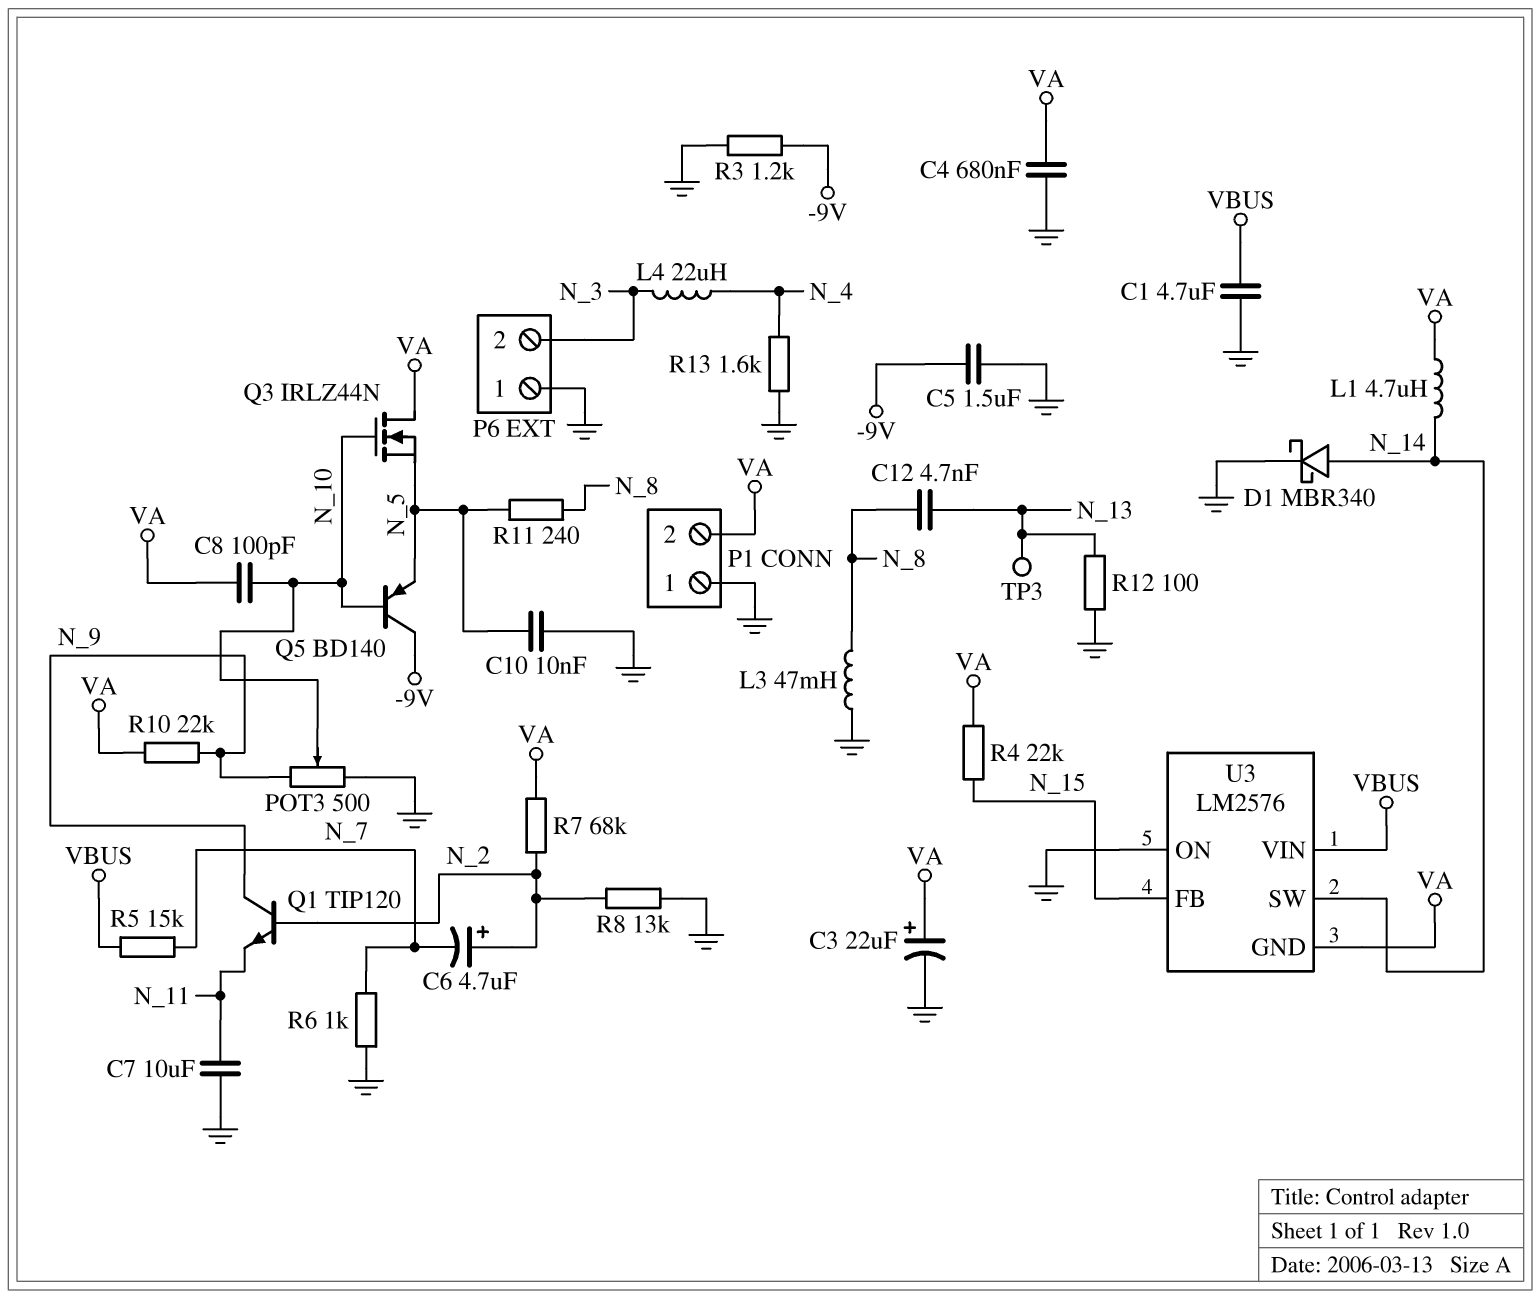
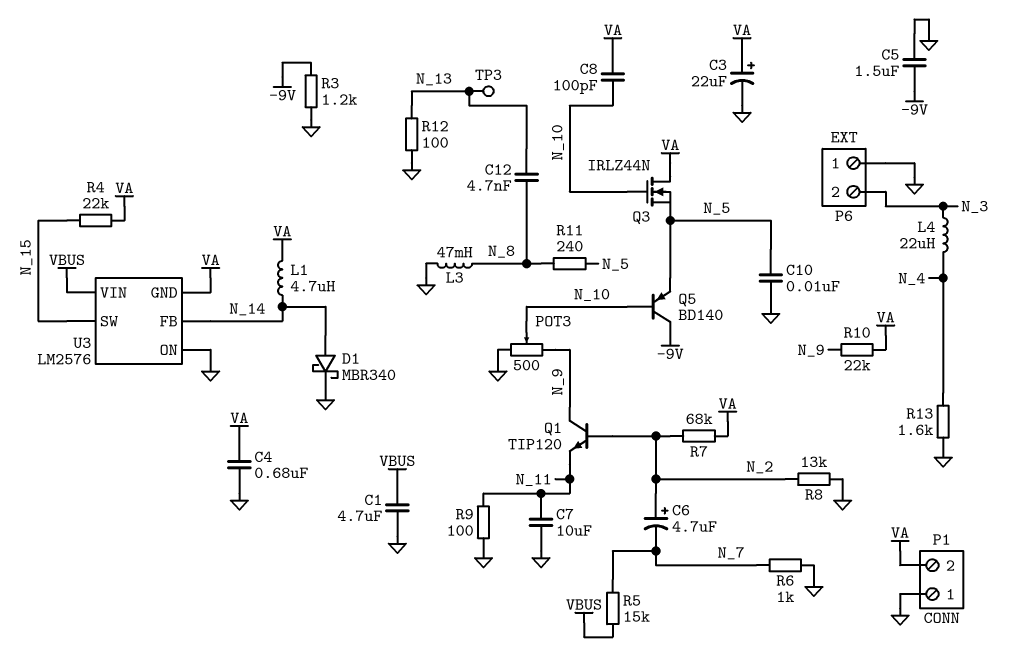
R9: none -> 100 (GND, N_11)
U3 pin FB: N_15 -> N_14
U3 pin SW: N_14 -> N_15

